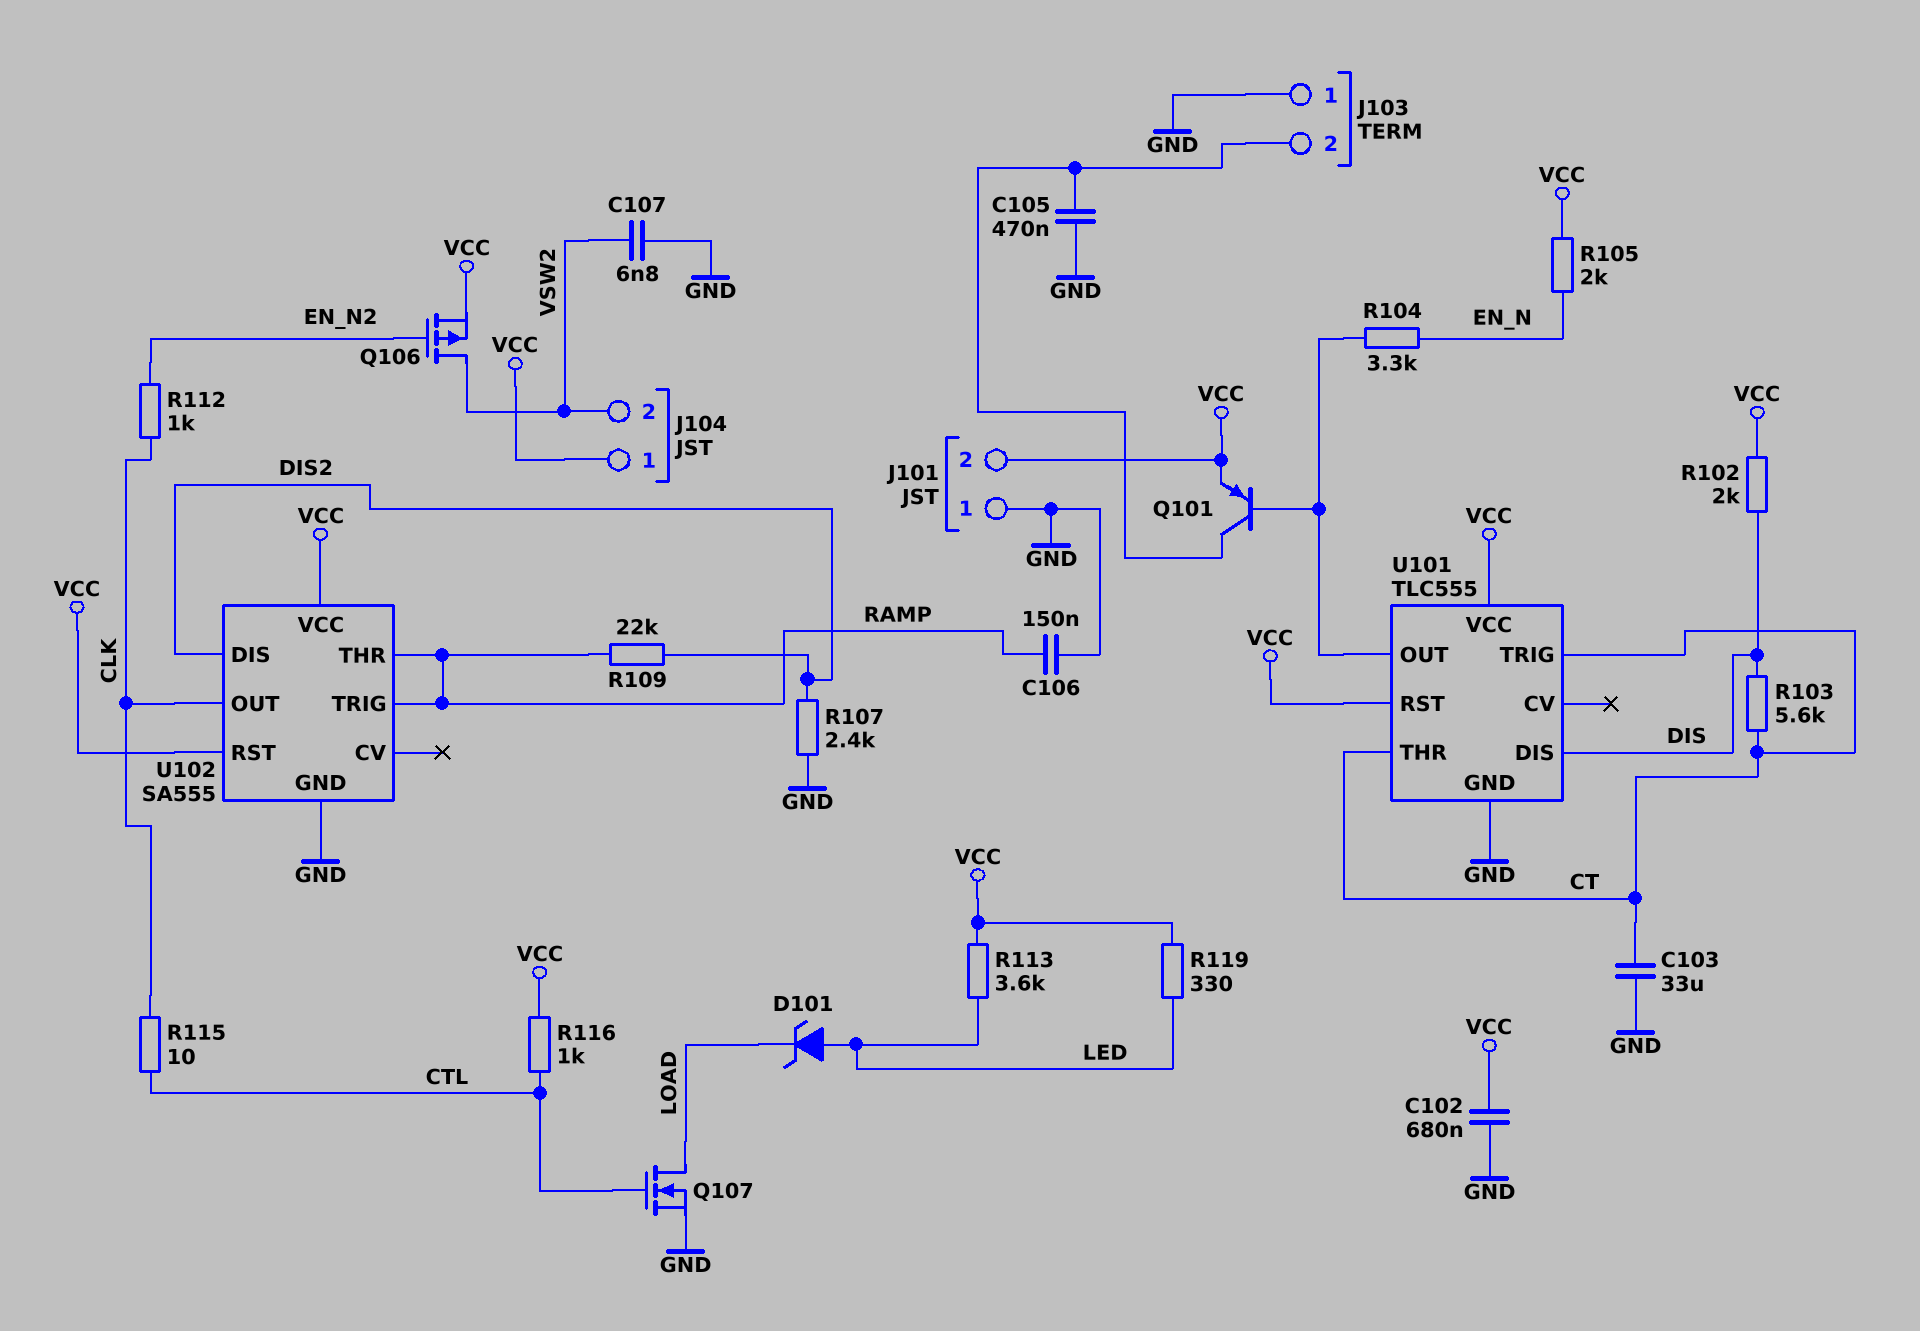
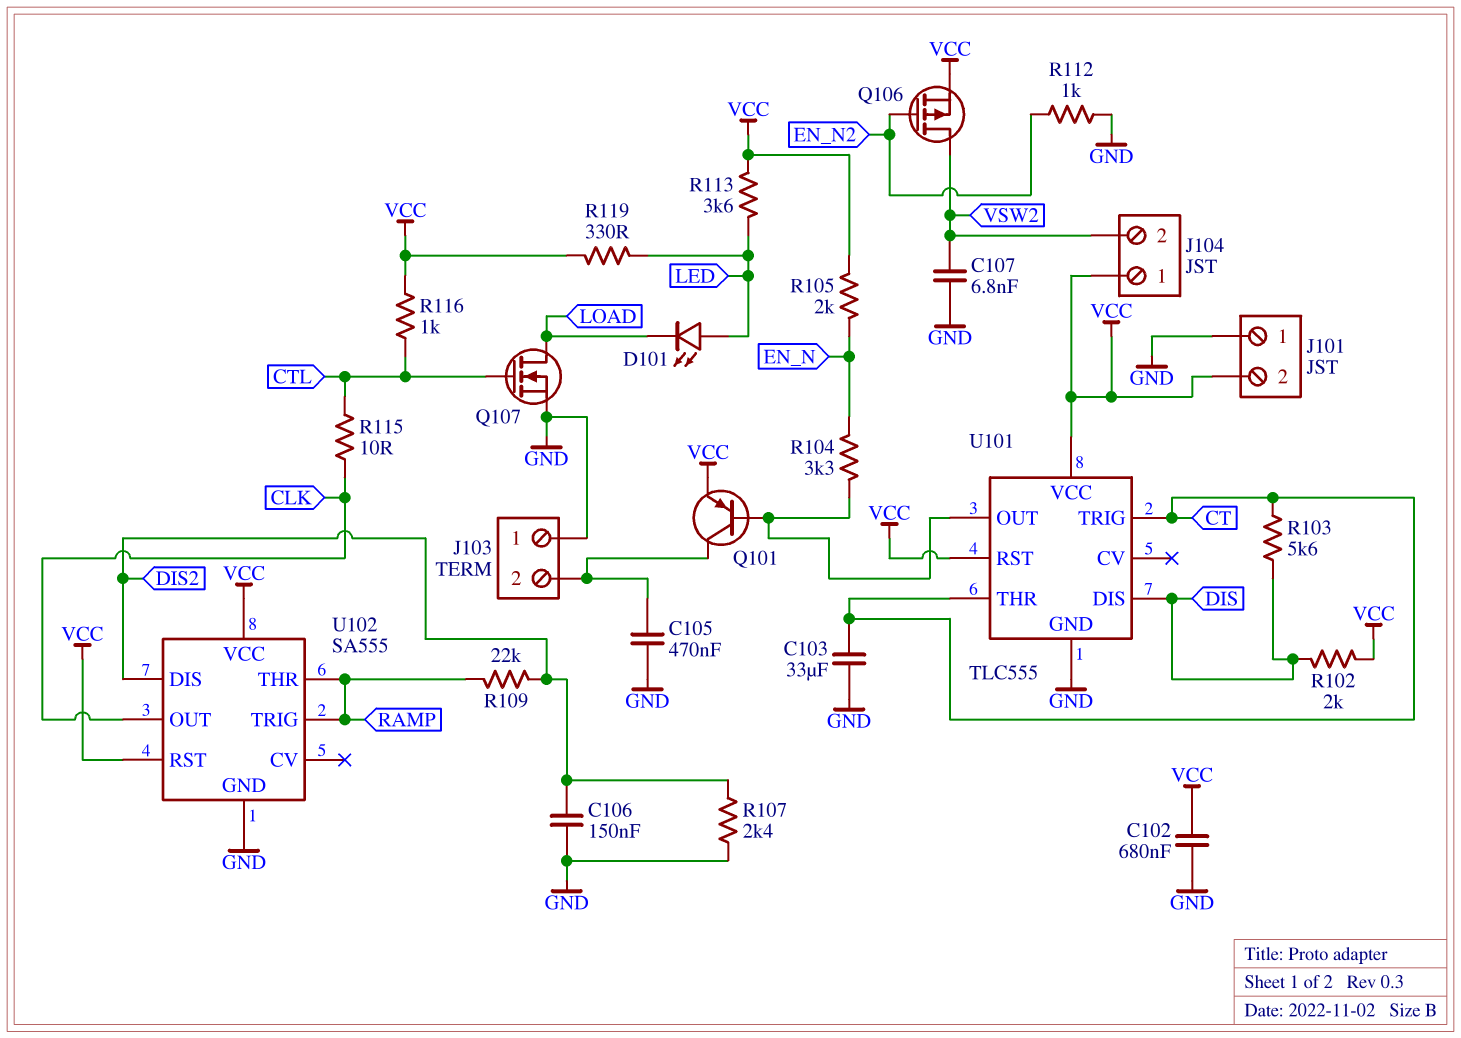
C106: 150nF (GND, RAMP) -> 150nF (DIS2, GND)
D101: zener (A LED, K LOAD) -> LED (A LED, K LOAD)
R112: 1k (CLK, EN_N2) -> 1k (EN_N2, GND)

